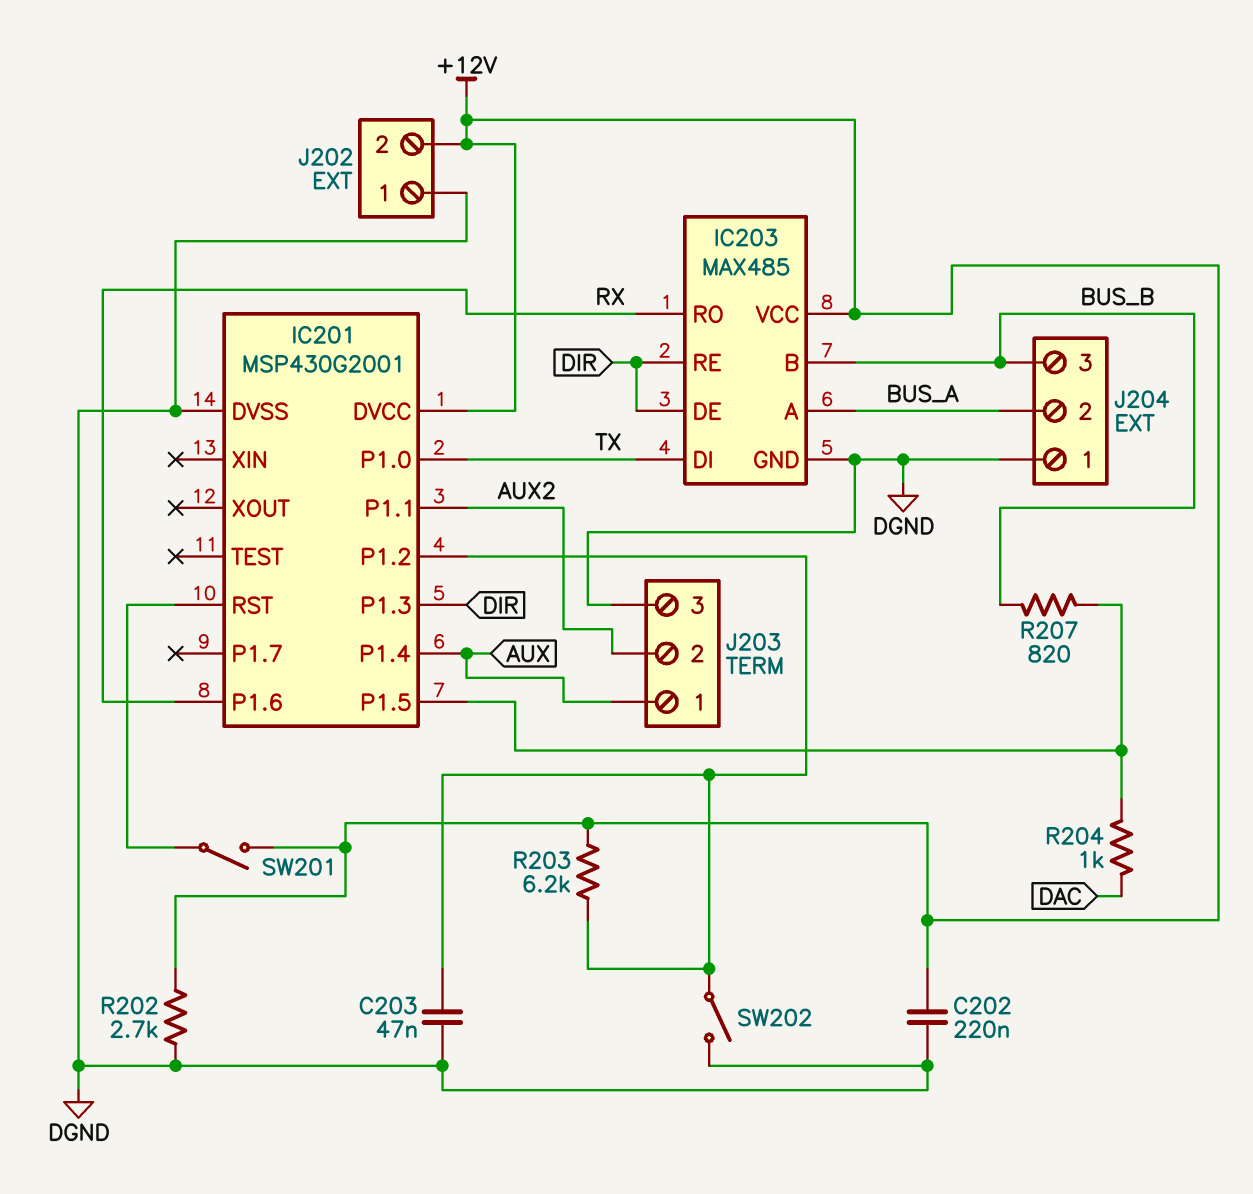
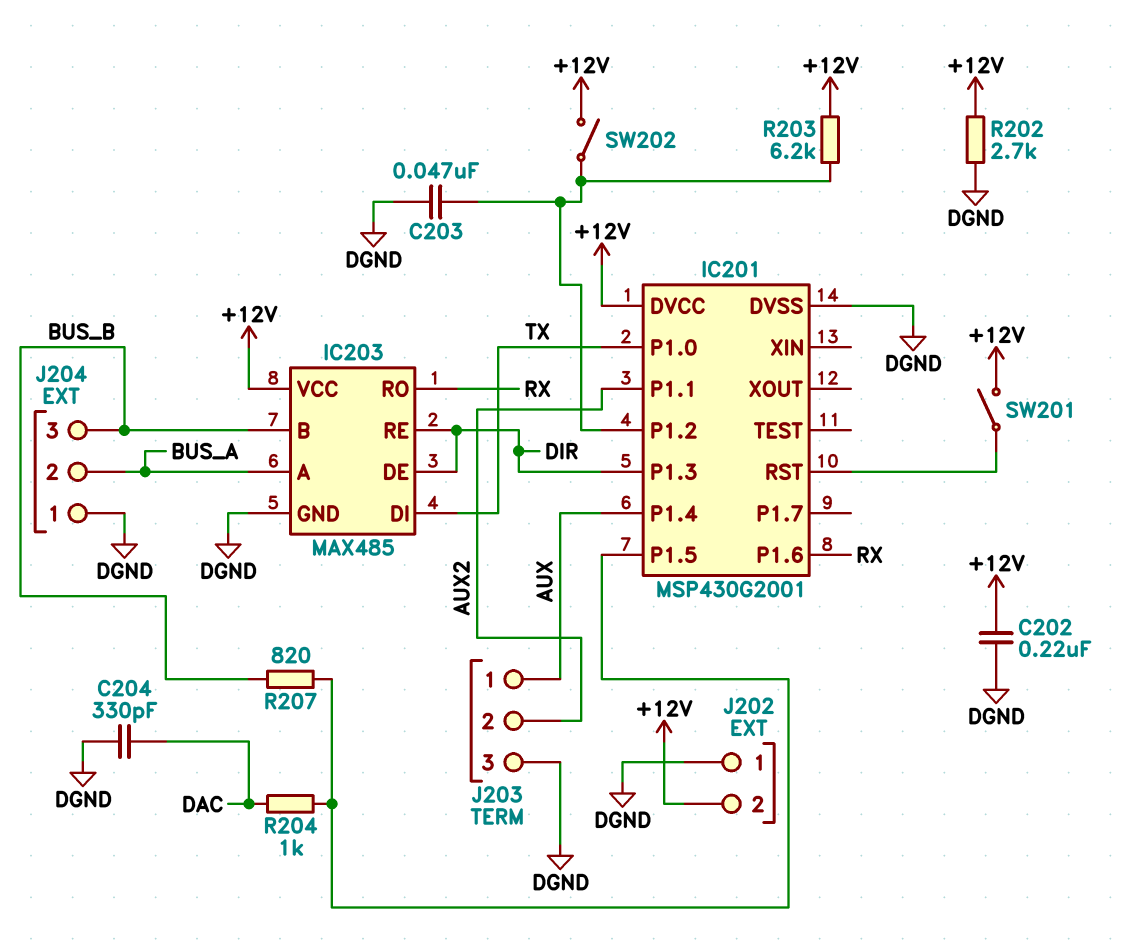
C204: none -> 330pF (DAC, DGND)
SW202: switch (DGND, IC201/P1.2) -> switch (+12V, IC201/P1.2)

